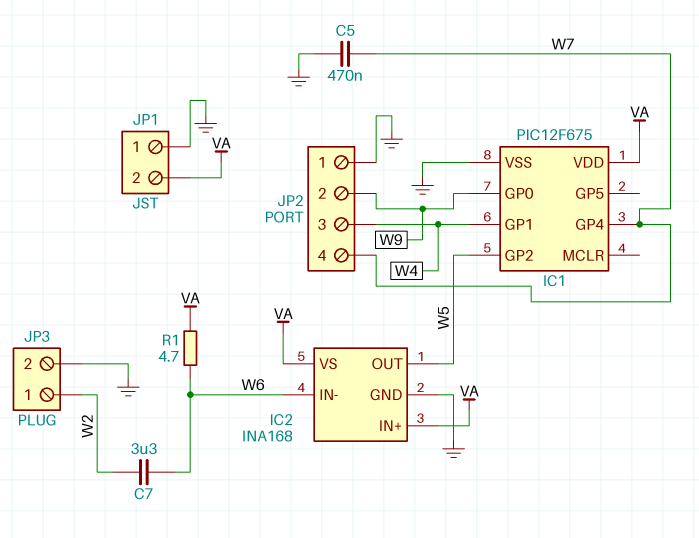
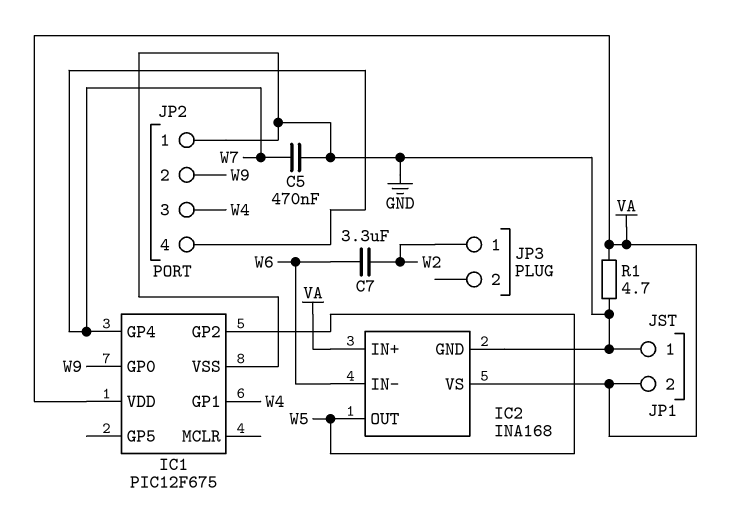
JP3 pin 2: GND -> none
R1: 4.7 (VA, W6) -> 4.7 (GND, VA)

